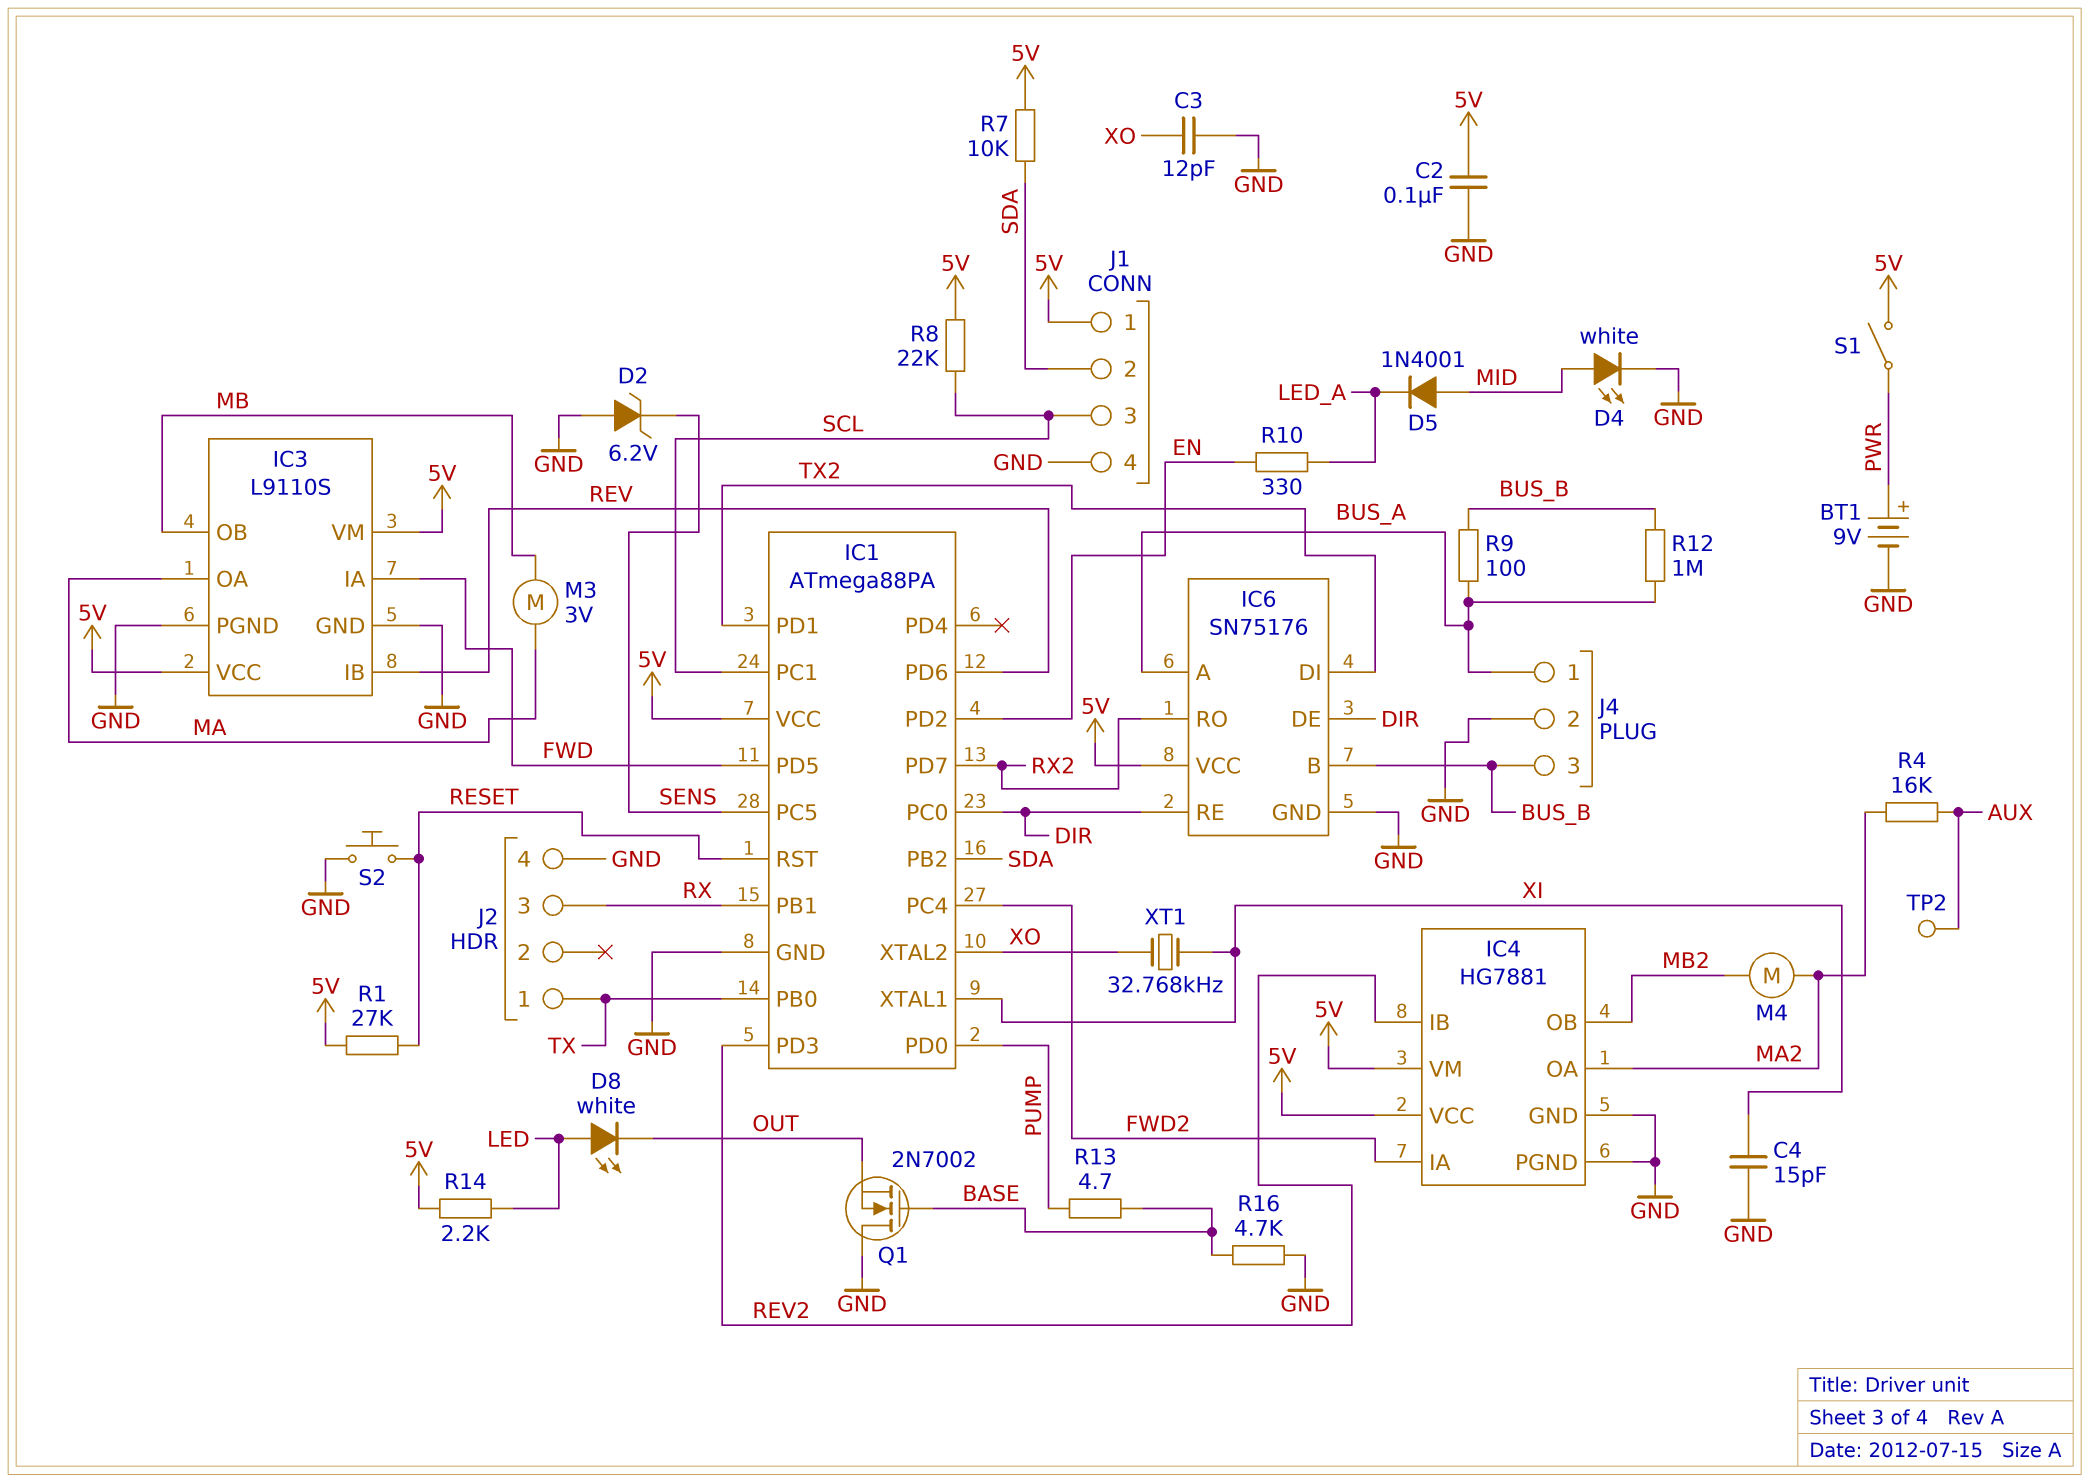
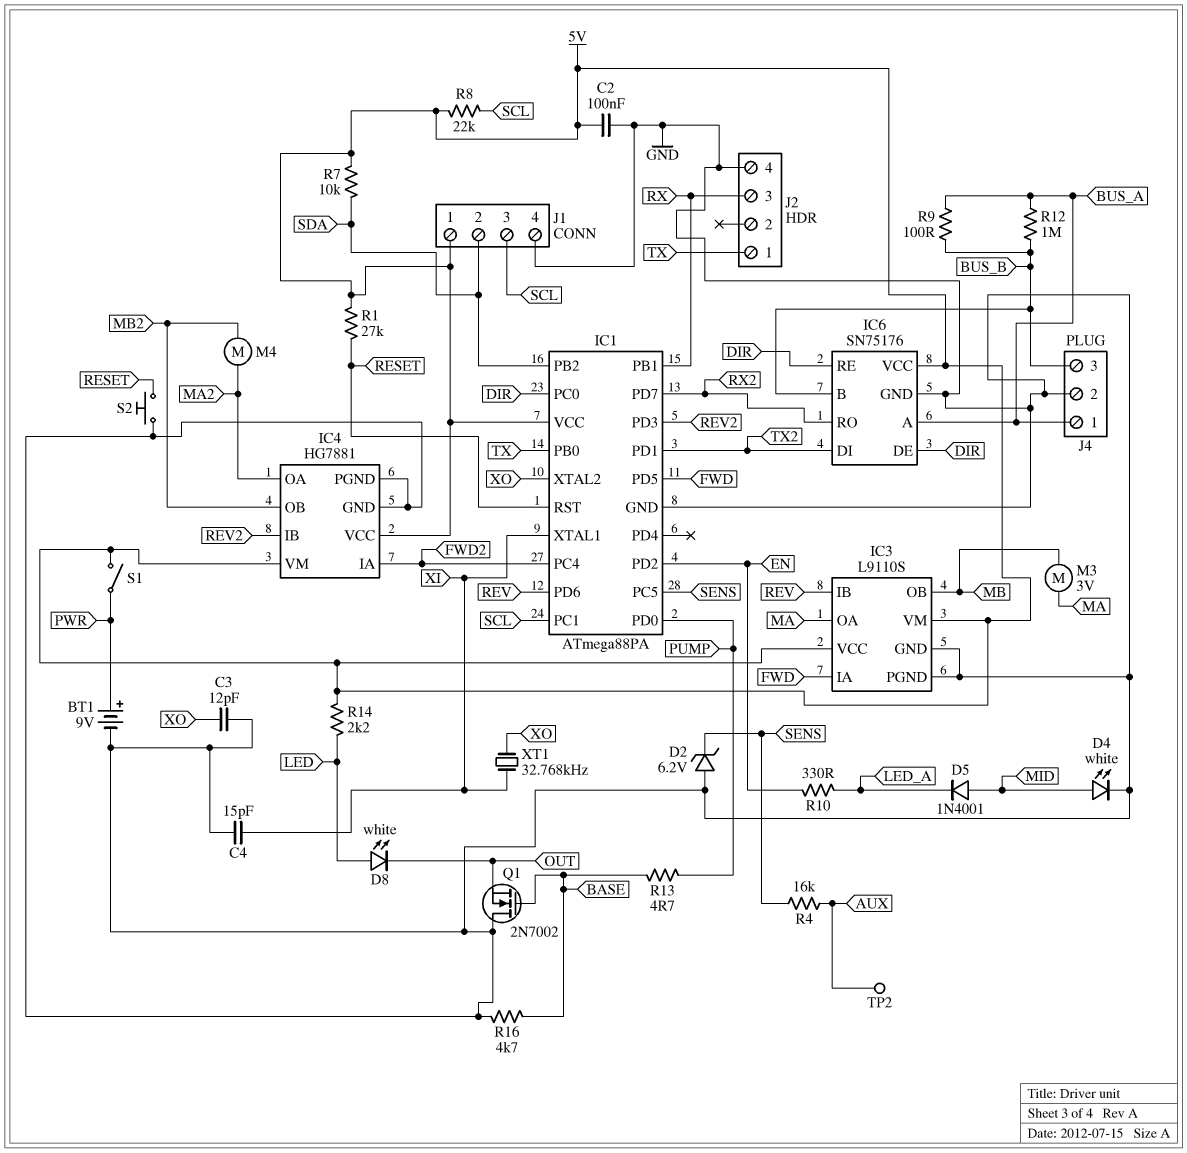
R4: 16k (AUX, MA2) -> 16k (AUX, SENS)

